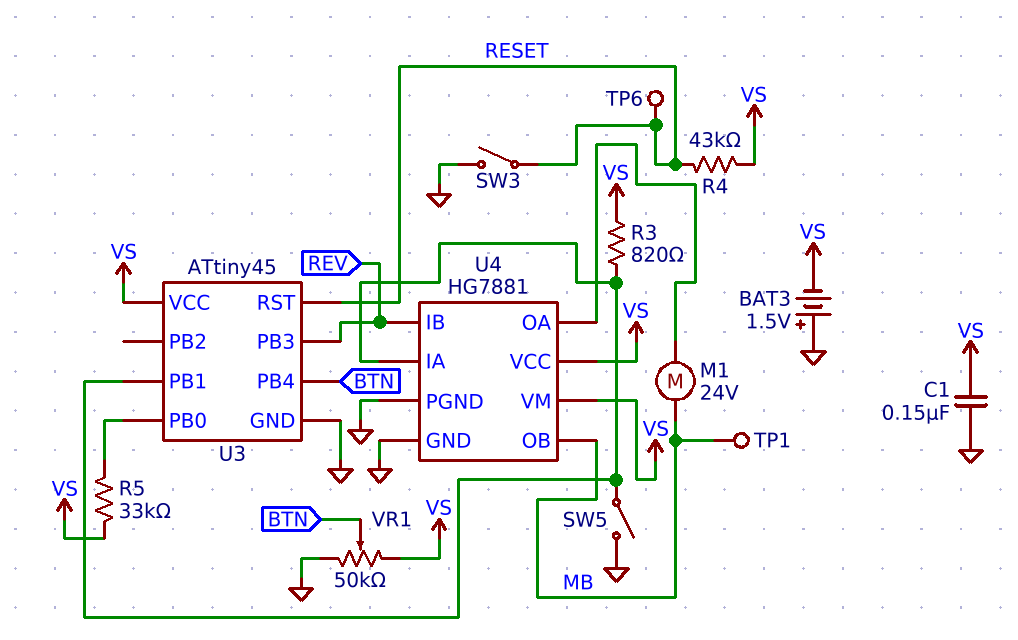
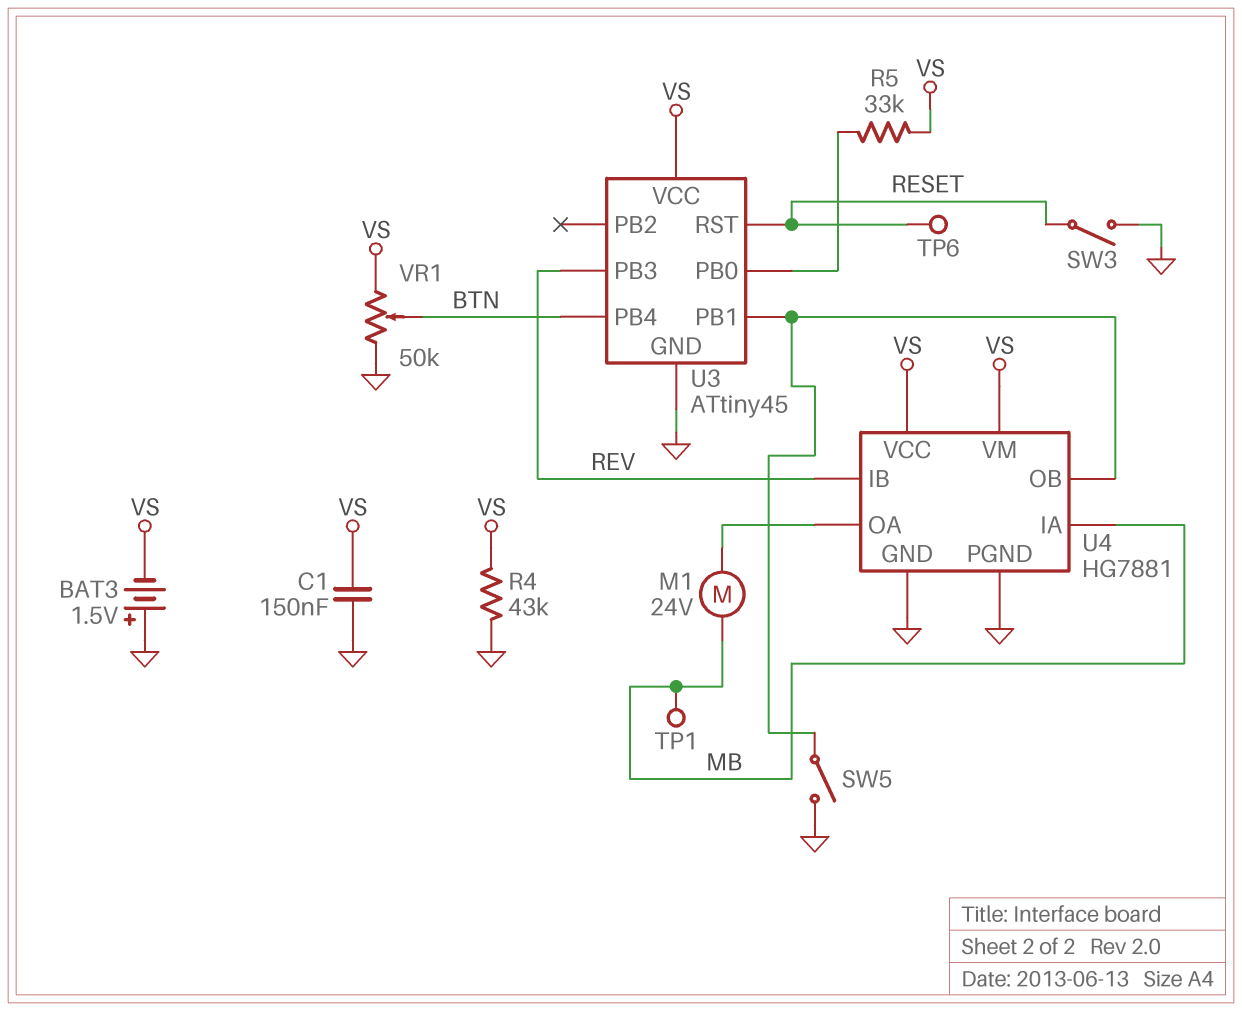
R3: 820 (U3/PB1, VS) -> none
R4: 43k (RESET, VS) -> 43k (GND, VS)
U4 pin IA: U3/PB1 -> MB
U4 pin OB: MB -> U3/PB1

